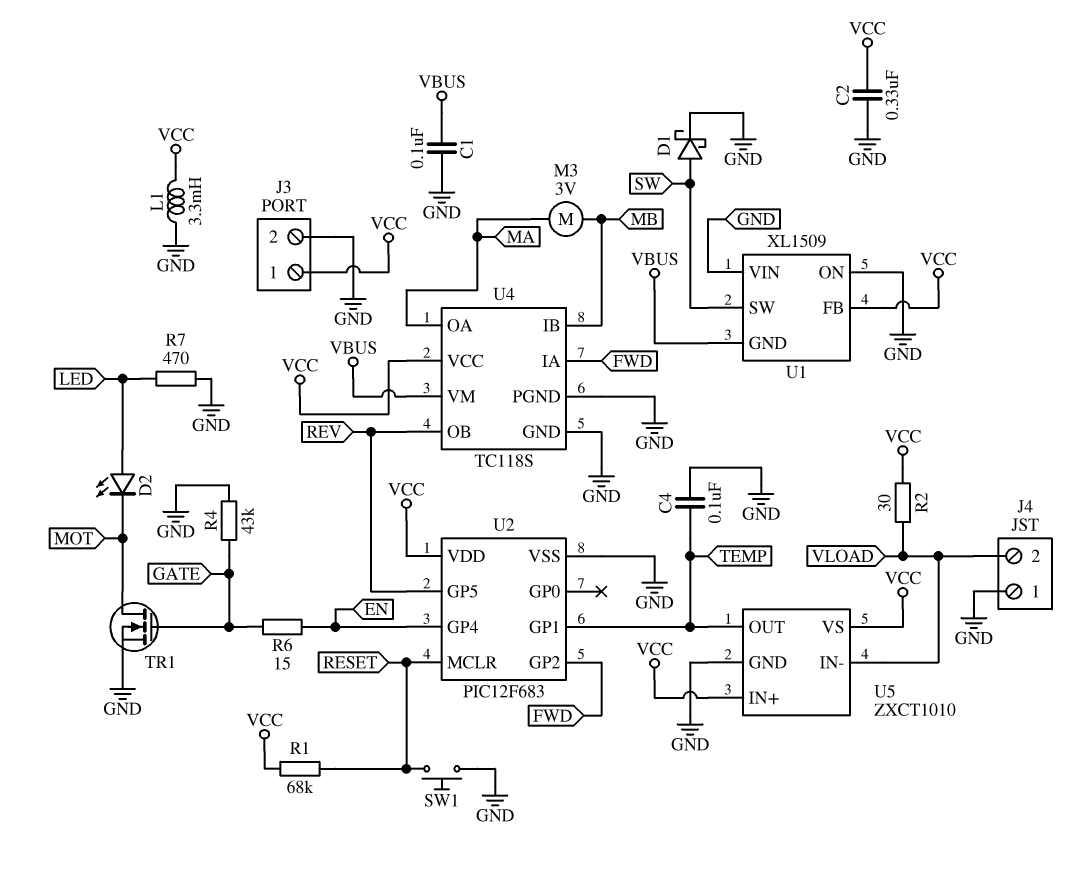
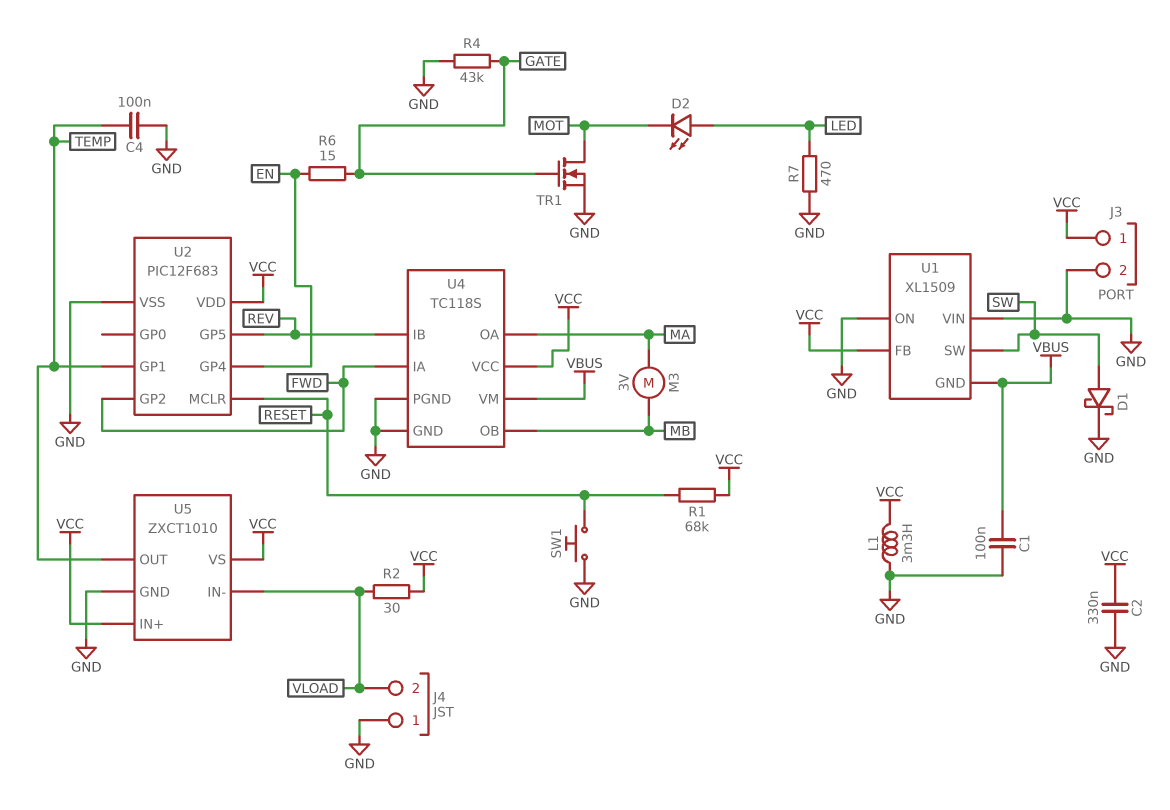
U4 pin IB: MB -> REV
U4 pin OB: REV -> MB

